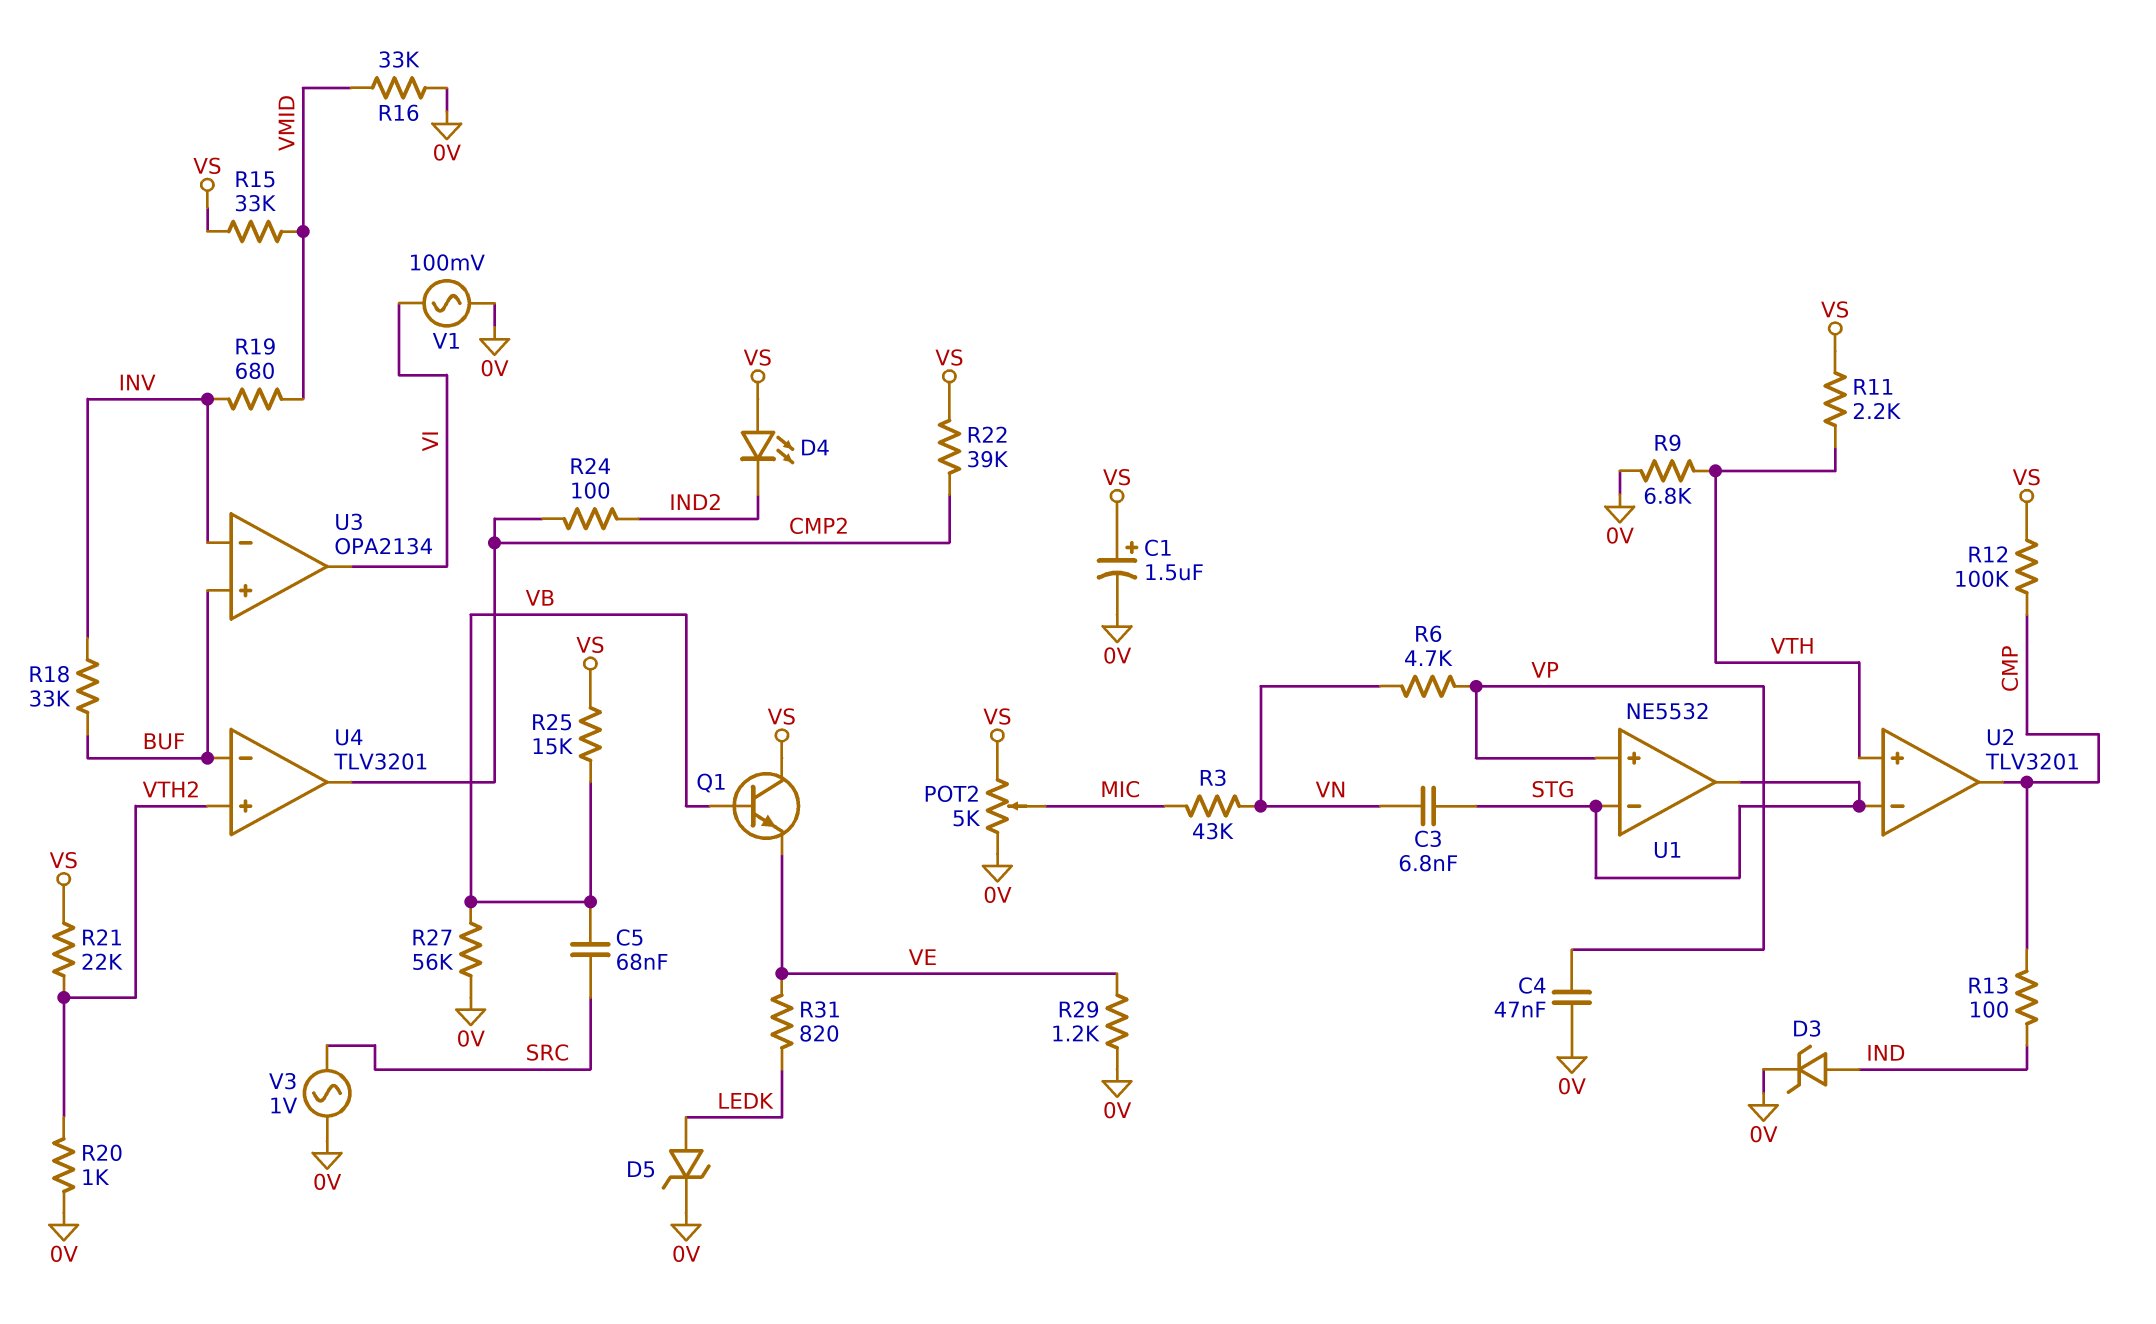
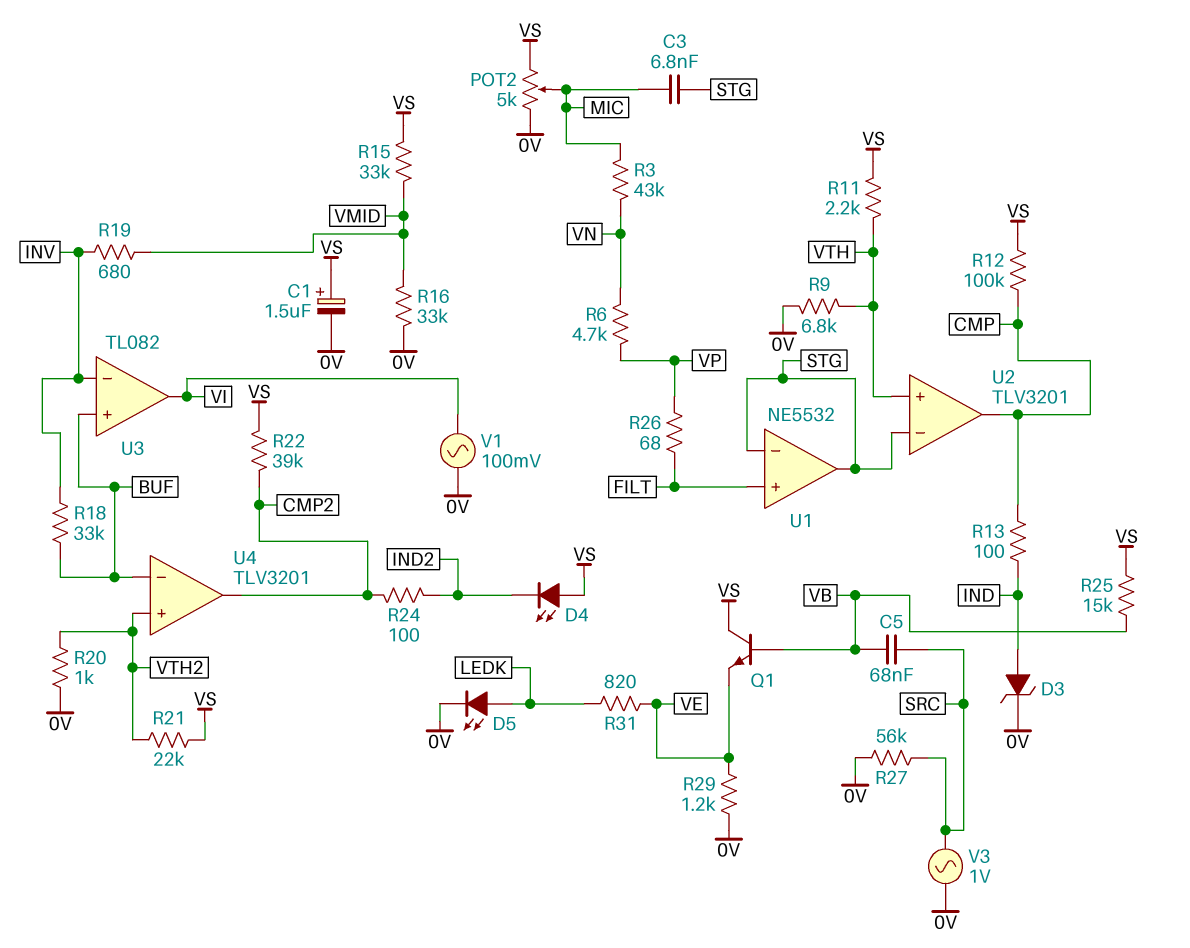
C3: 6.8nF (STG, VN) -> 6.8nF (MIC, STG)
C4: 47nF (0V, VP) -> none
D5: zener (A LEDK, K 0V) -> LED (A LEDK, K 0V)
R26: none -> 68 (FILT, VP)
R27: 56k (0V, VB) -> 56k (0V, SRC)
U1 pin in+: VP -> FILT
U3: OPA2134 -> TL082

